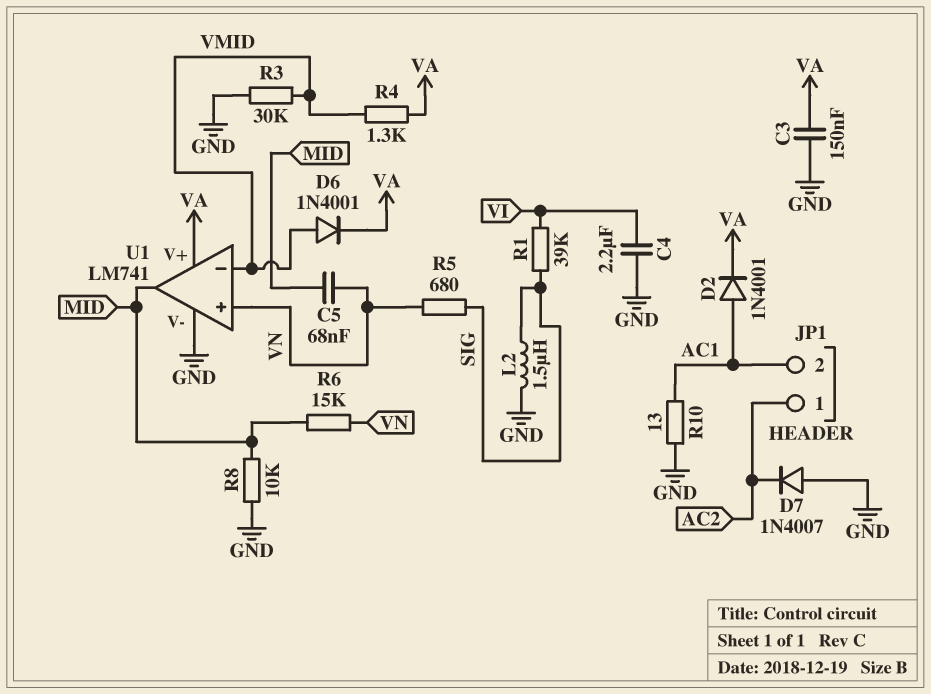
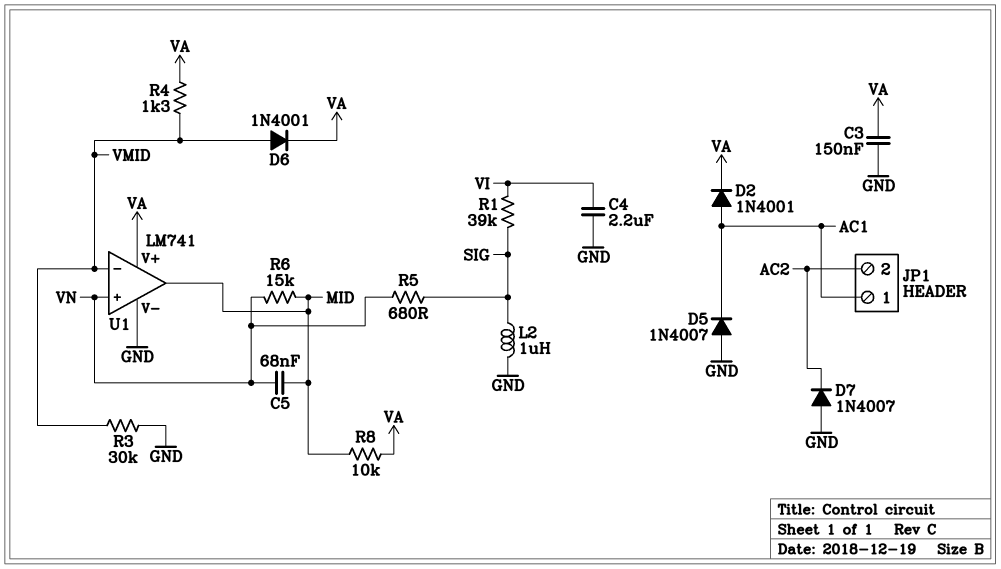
D5: none -> diode 1N4007 (A GND, K AC1)
JP1 pin 1: AC2 -> AC1
JP1 pin 2: AC1 -> AC2
L2: 1.5uH (GND, SIG) -> 1uH (GND, SIG)
R8: 10k (GND, MID) -> 10k (MID, VA)
R10: 13 (AC1, GND) -> none

